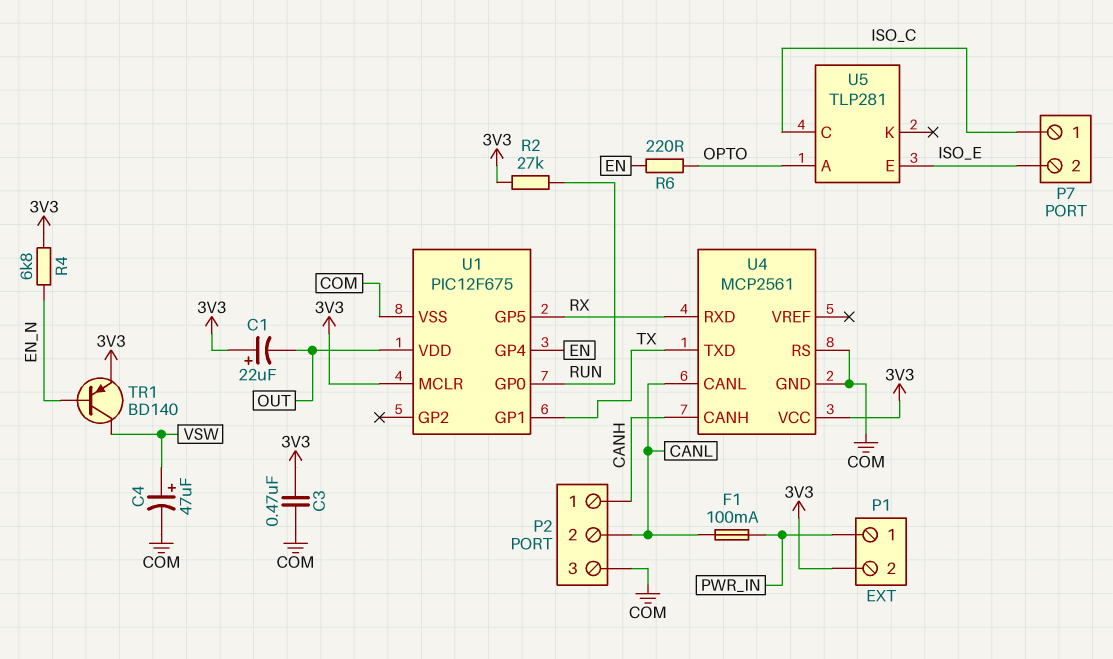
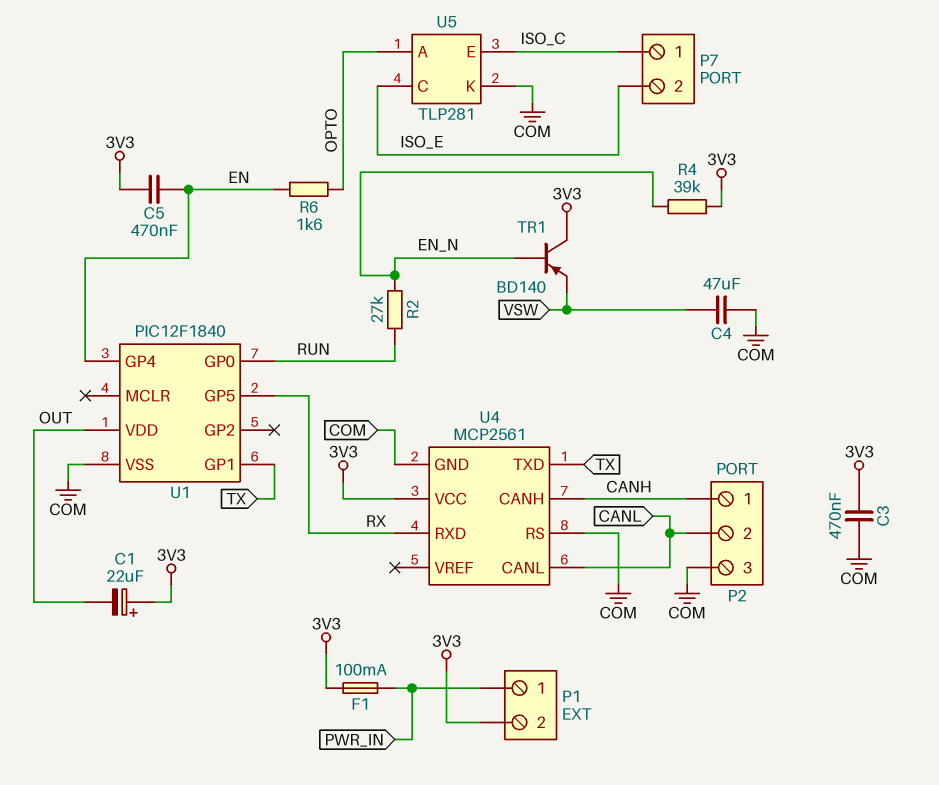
C4: 47uF (plus VSW, minus COM) -> 47uF (COM, VSW)
C5: none -> 470nF (3V3, EN)
F1: 100mA (CANL, PWR_IN) -> 100mA (3V3, PWR_IN)
R2: 27k (3V3, RUN) -> 27k (EN_N, RUN)
R4: 6.8k (3V3, EN_N) -> 39k (3V3, EN_N)
R6: 220 (EN, OPTO) -> 1.6k (EN, OPTO)
TR1: PNP BD140 (B EN_N, C VSW, E 3V3) -> PNP BD140 (B EN_N, C 3V3, E VSW)
U1: PIC12F675 -> PIC12F1840
U1 pin MCLR: 3V3 -> none
U5 pin C: ISO_C -> ISO_E
U5 pin E: ISO_E -> ISO_C
U5 pin K: none -> COM

